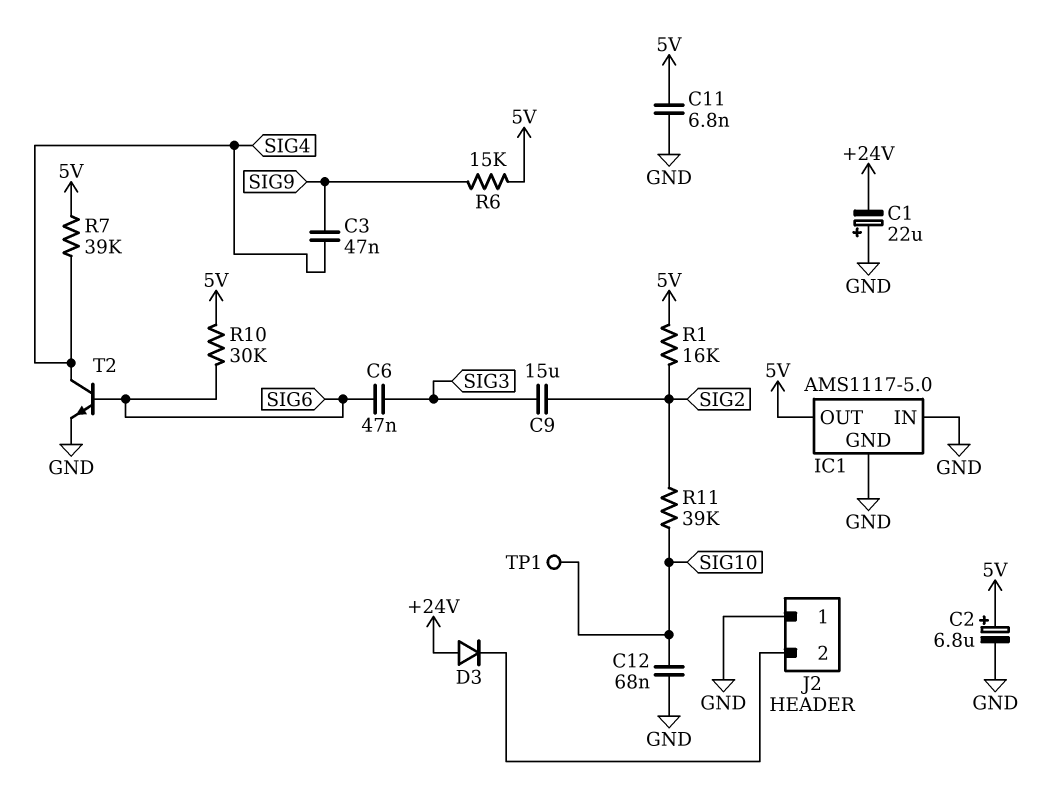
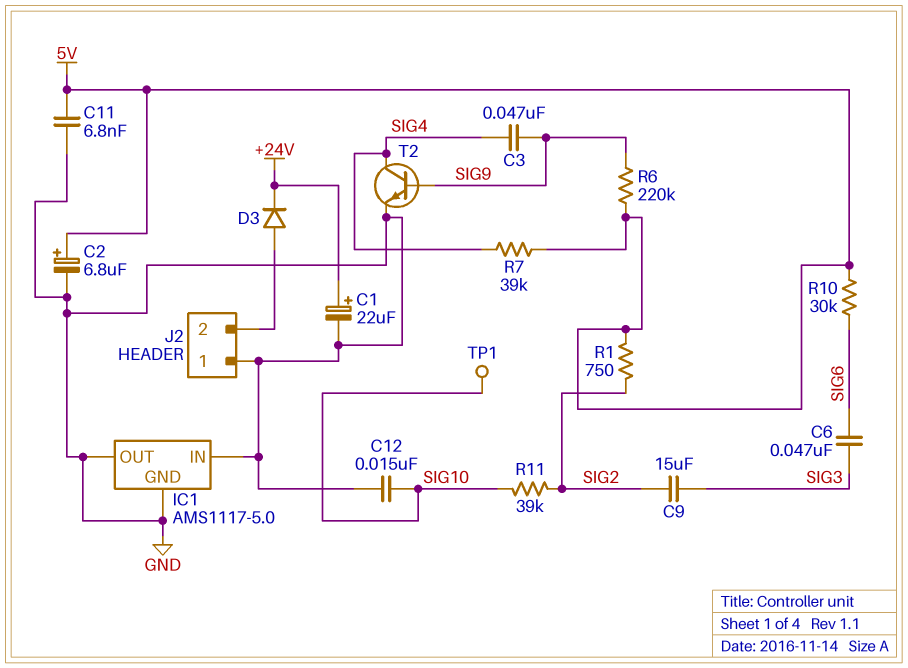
C1: 22uF (plus GND, minus +24V) -> 22uF (plus +24V, minus GND)
C12: 68nF (GND, SIG10) -> 15nF (GND, SIG10)
D3: diode (A +24V, K J2/2) -> diode (A J2/2, K +24V)
IC1 pin OUT: 5V -> GND
R1: 16k (5V, SIG2) -> 750 (5V, SIG2)
R6: 15k (5V, SIG9) -> 220k (5V, SIG9)
T2: NPN (B SIG6, C SIG4, E GND) -> NPN (B SIG9, C SIG4, E GND)

